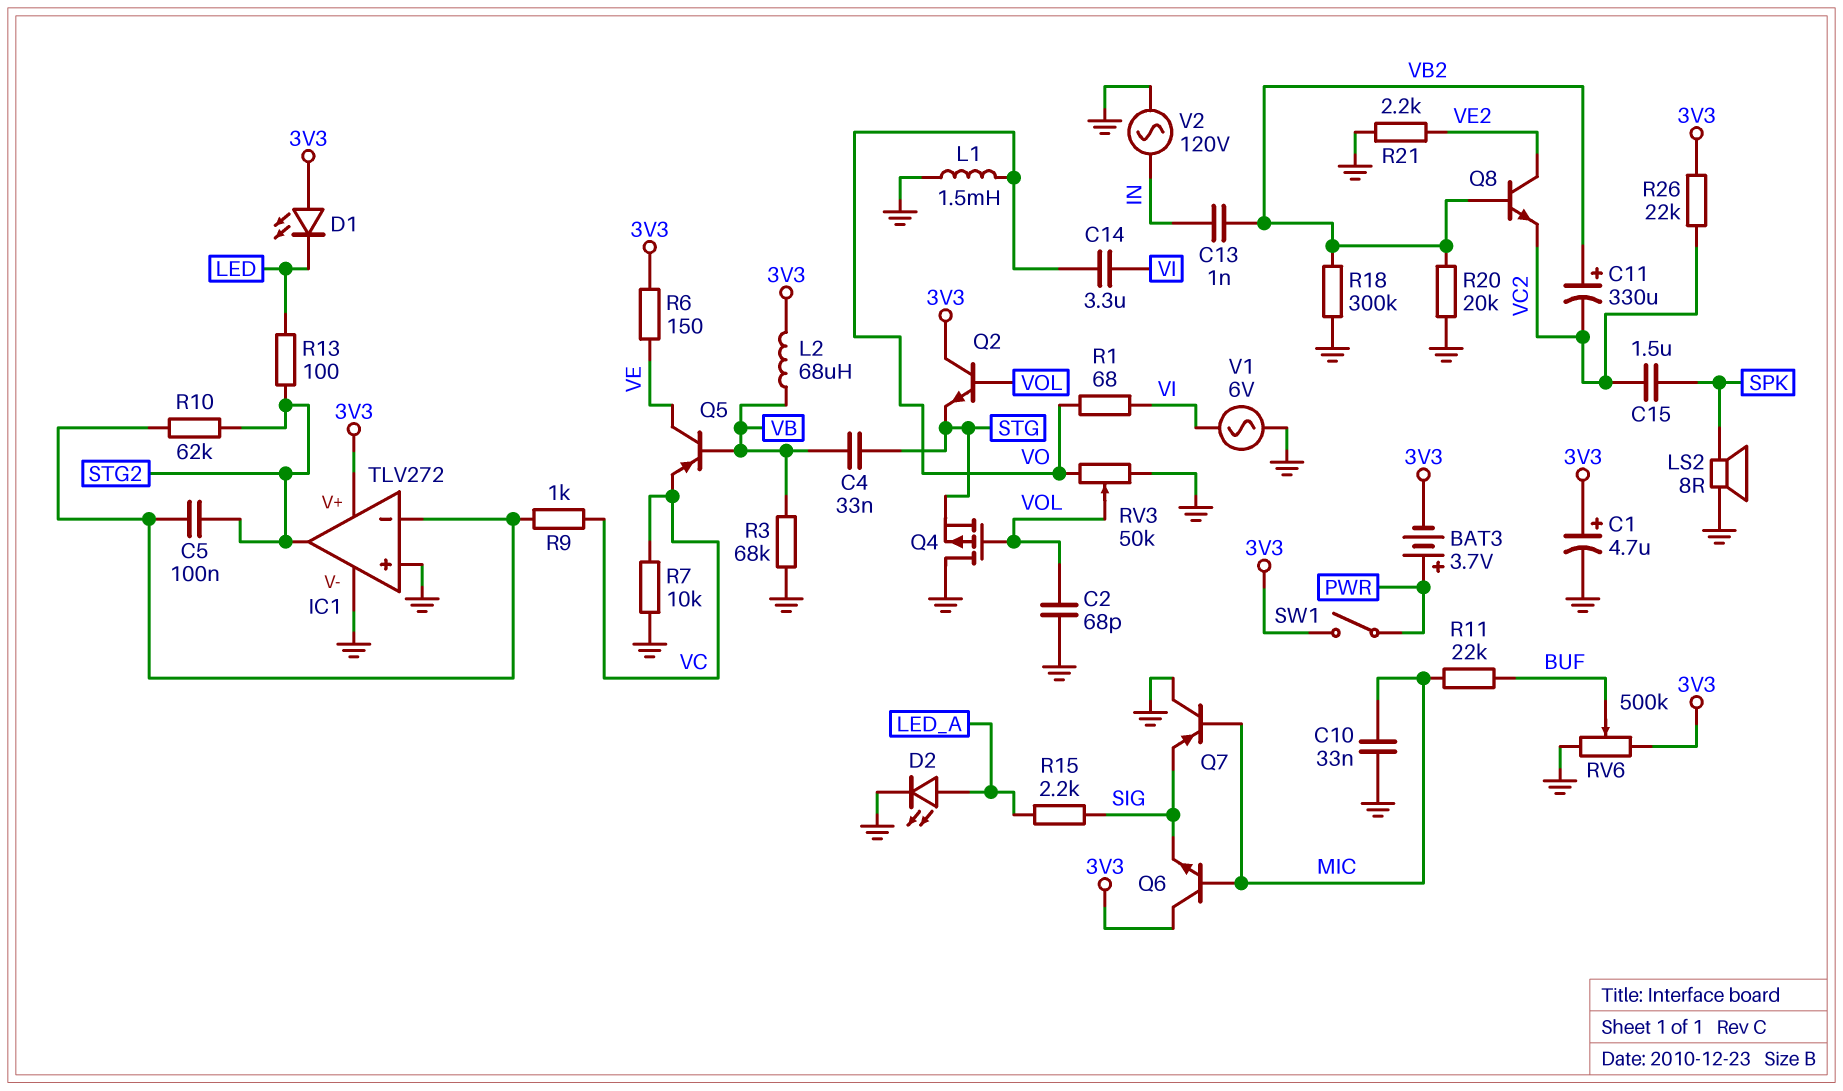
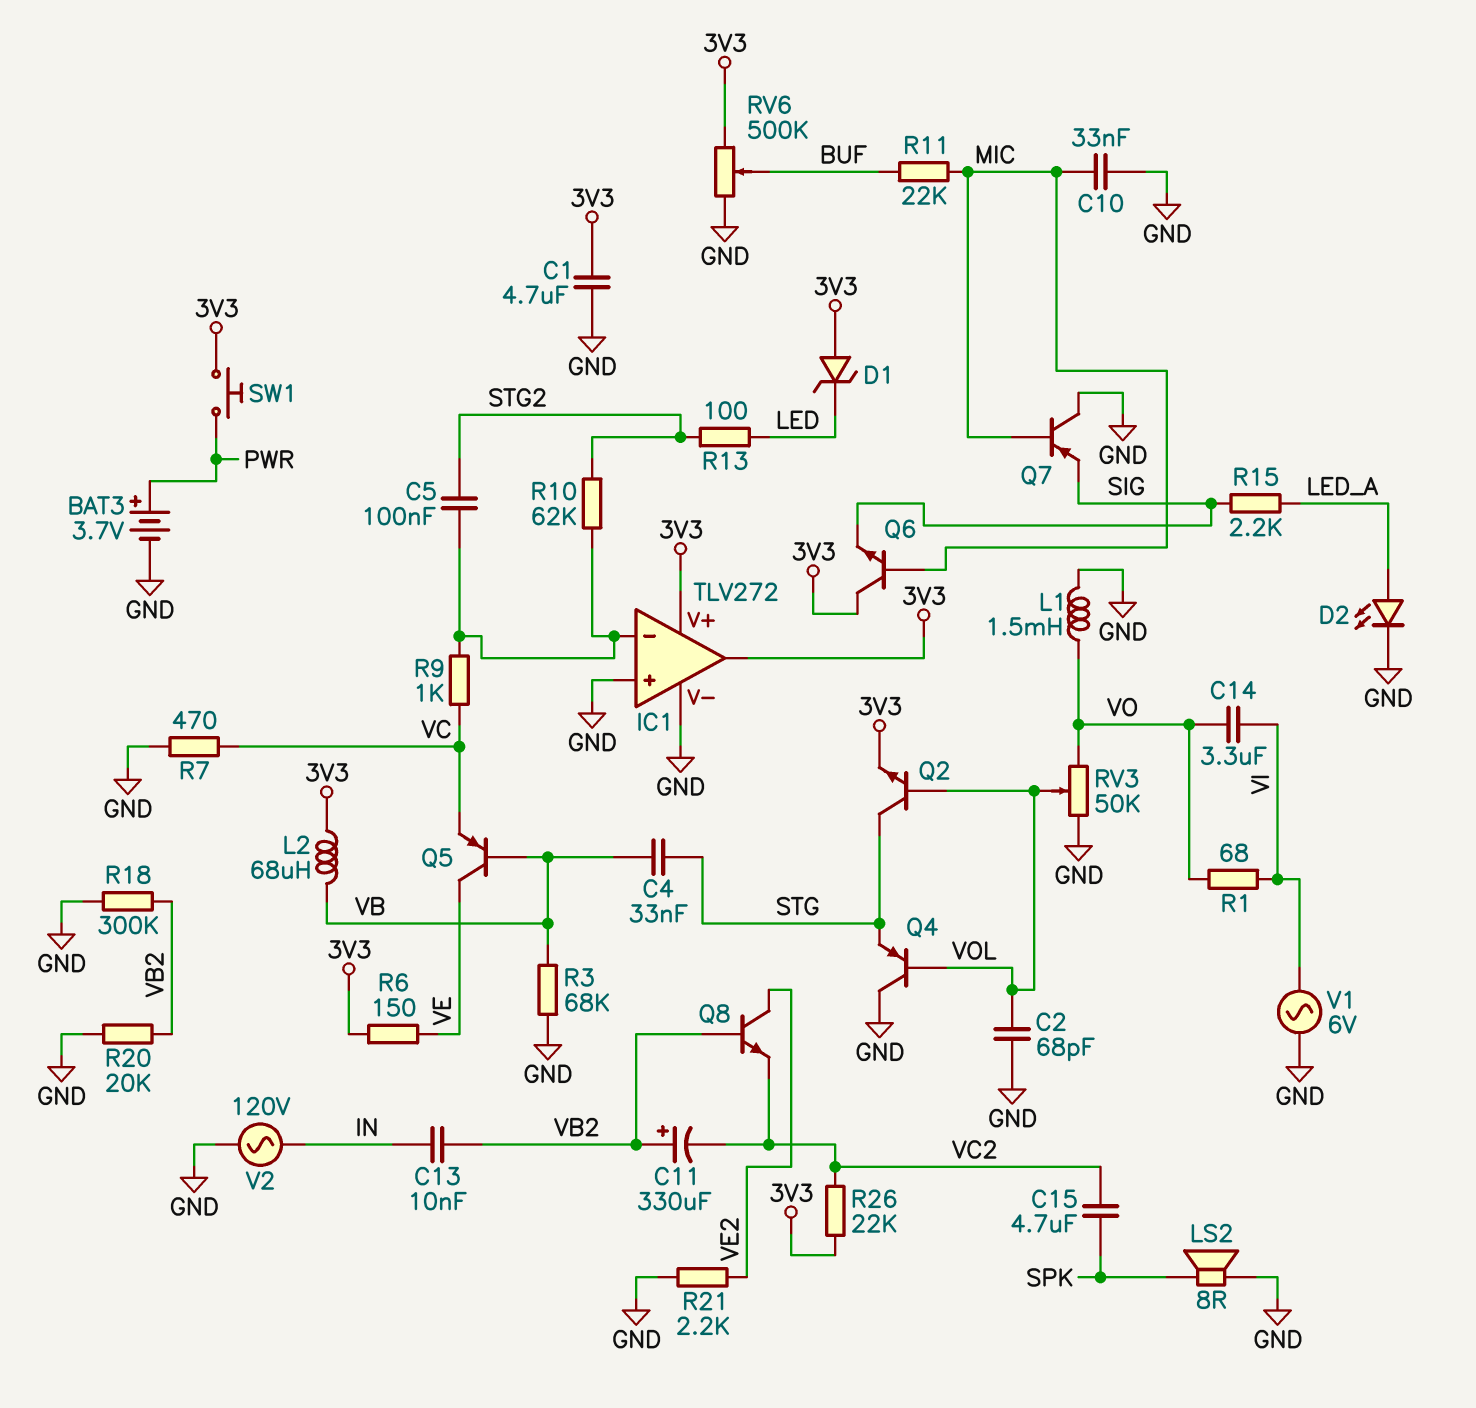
BAT3: 3.7V (plus PWR, minus 3V3) -> 3.7V (plus PWR, minus GND)
C1: 4.7uF (plus 3V3, minus GND) -> 4.7uF (3V3, GND)
C13: 1nF (IN, VB2) -> 10nF (IN, VB2)
C15: 1.5uF (SPK, VC2) -> 4.7uF (SPK, VC2)
D1: LED (A 3V3, K LED) -> zener (A 3V3, K LED)
IC1 pin out: STG2 -> 3V3
Q2: NPN (B VOL, C 3V3, E STG) -> NPN (B VOL, C STG, E 3V3)
Q4: PMOS (G VOL, D GND, S STG) -> PNP (B VOL, C GND, E STG)
R7: 10k (GND, VC) -> 470 (GND, VC)
SW1: switch (3V3, PWR) -> button (3V3, PWR)

